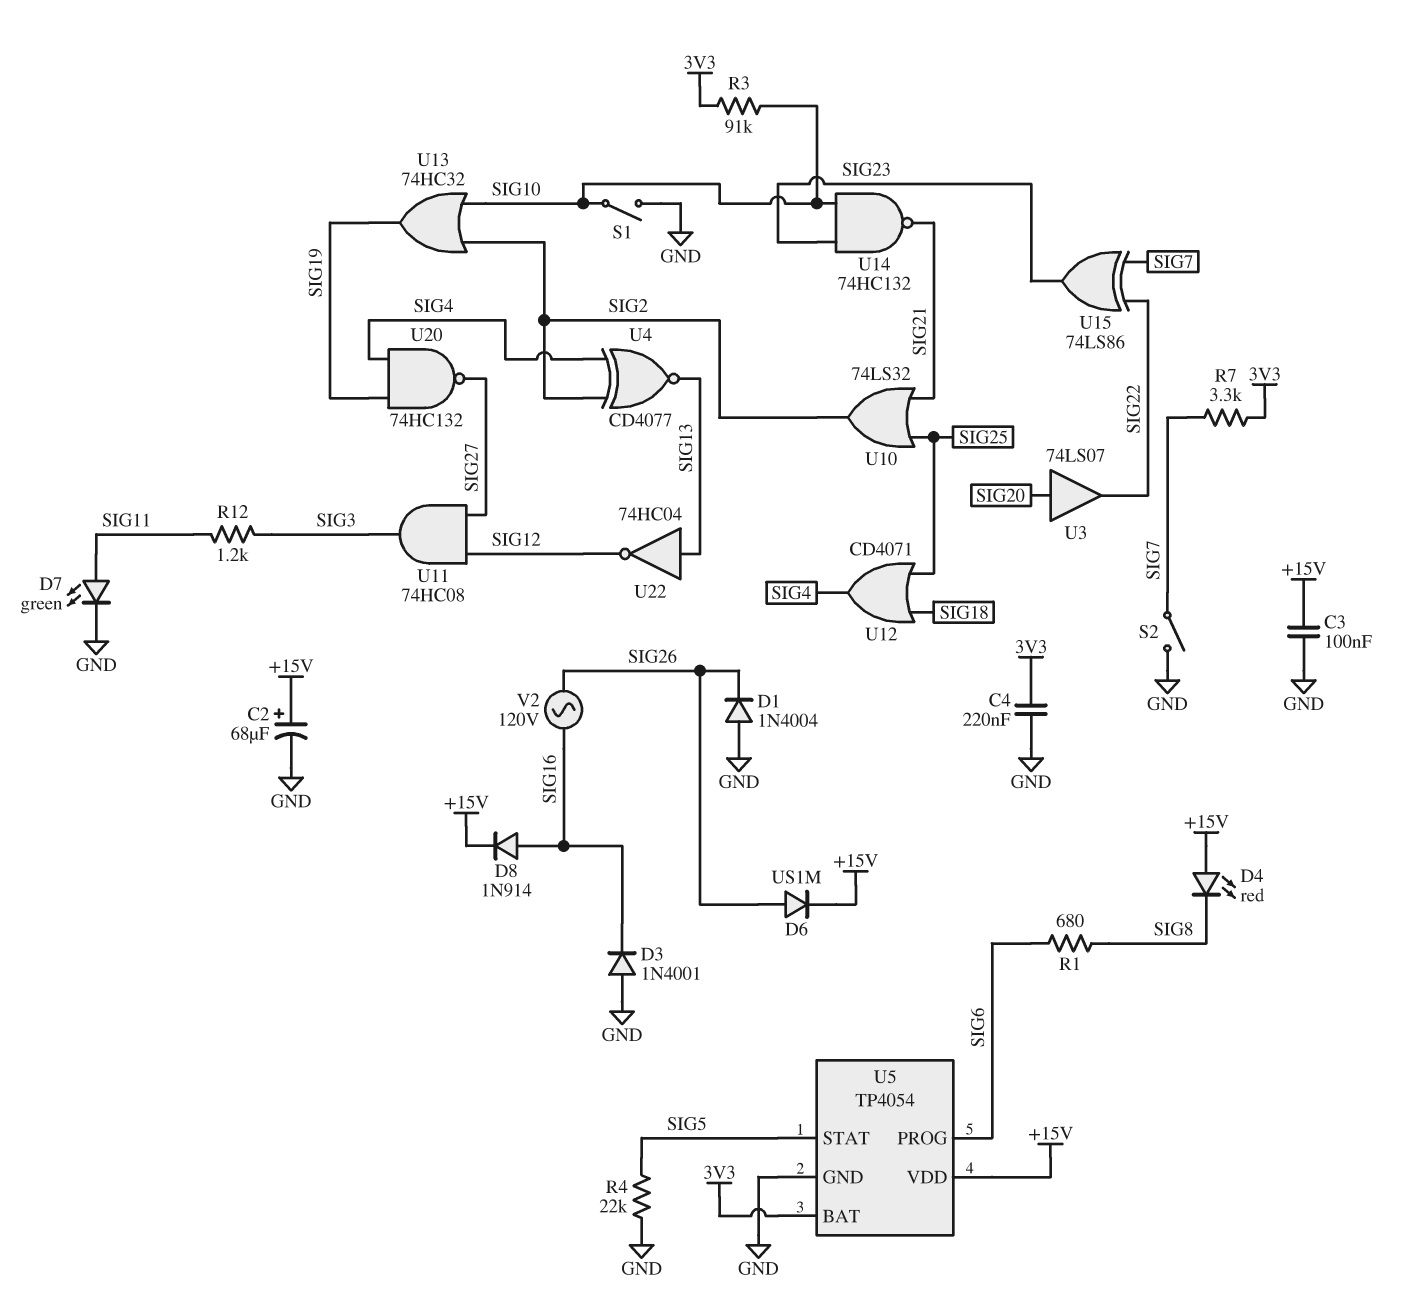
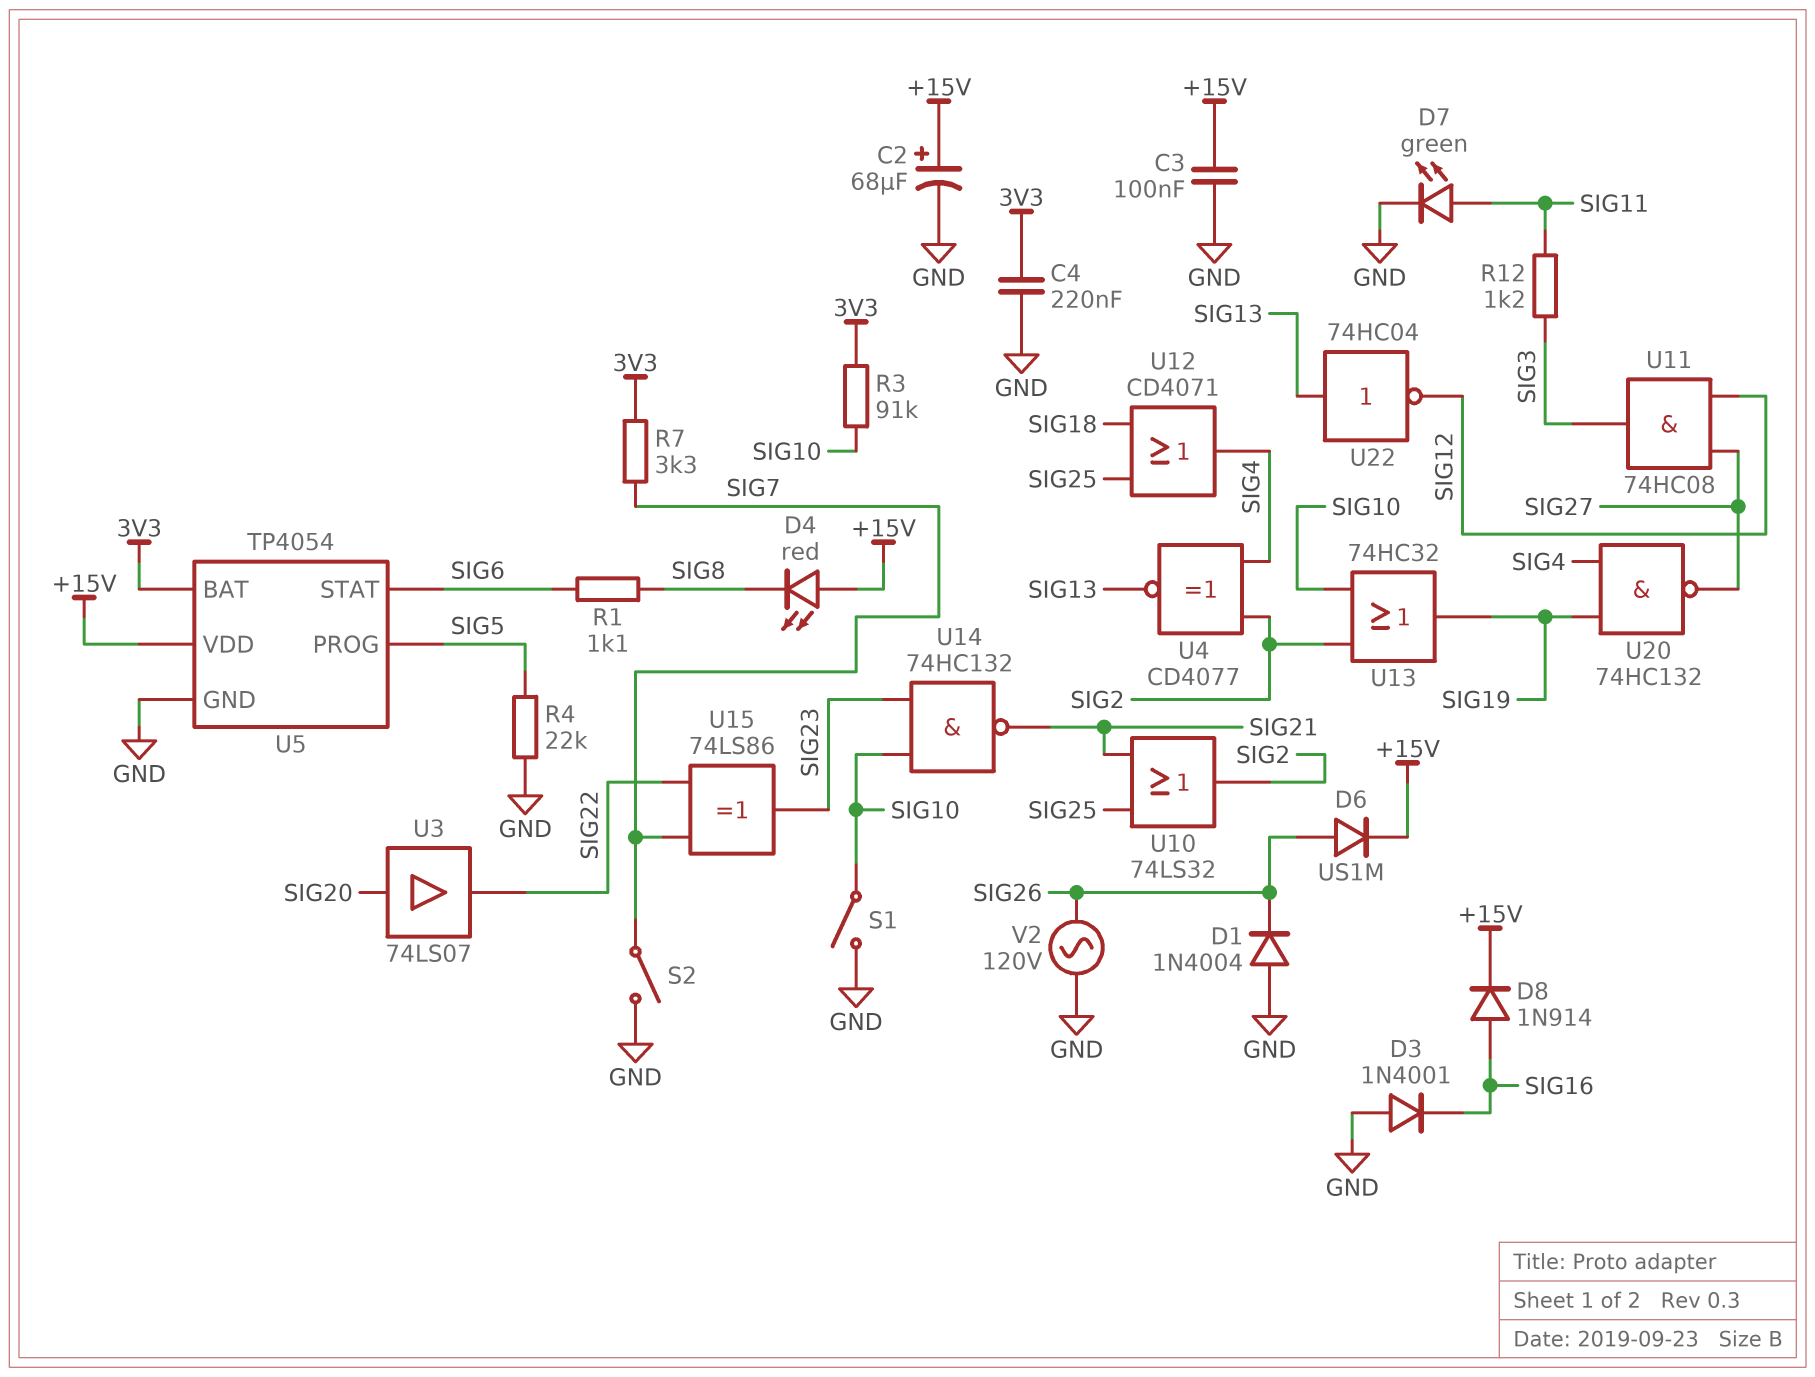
R1: 680 (SIG6, SIG8) -> 1.1k (SIG6, SIG8)
U5 pin PROG: SIG6 -> SIG5
U5 pin STAT: SIG5 -> SIG6
V2: AC 120V (SIG16, SIG26) -> AC 120V (GND, SIG26)

